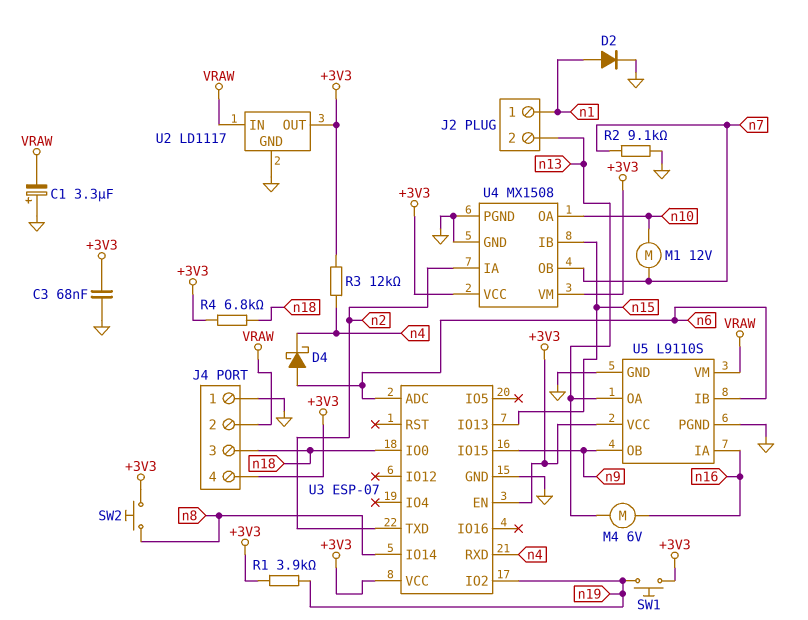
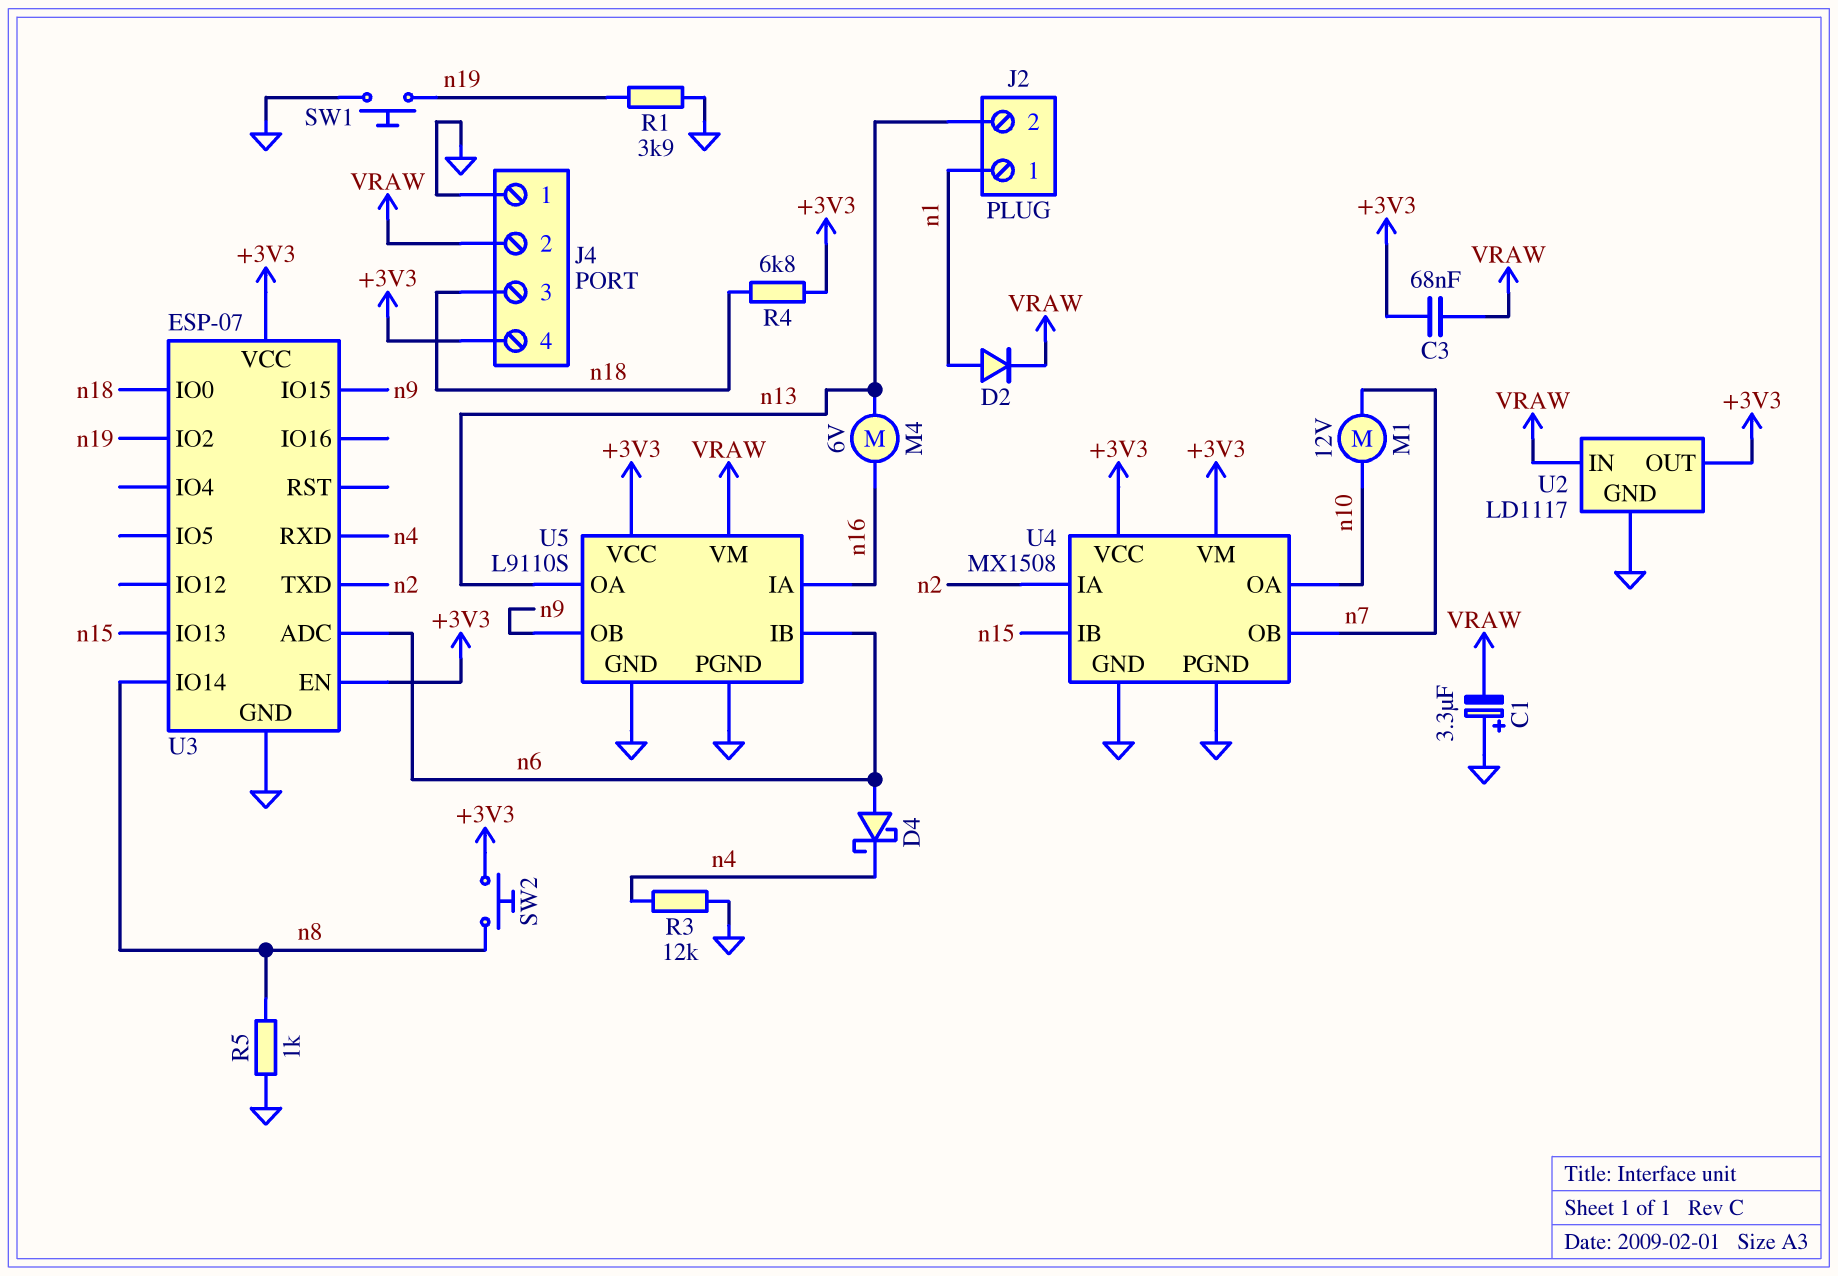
C3: 68nF (+3V3, GND) -> 68nF (+3V3, VRAW)
D2: diode (A n1, K GND) -> diode (A n1, K VRAW)
R1: 3.9k (+3V3, n19) -> 3.9k (GND, n19)
R2: 9.1k (GND, n7) -> none
R3: 12k (+3V3, n4) -> 12k (GND, n4)
R5: none -> 1k (GND, n8)
SW1: button (+3V3, n19) -> button (GND, n19)

